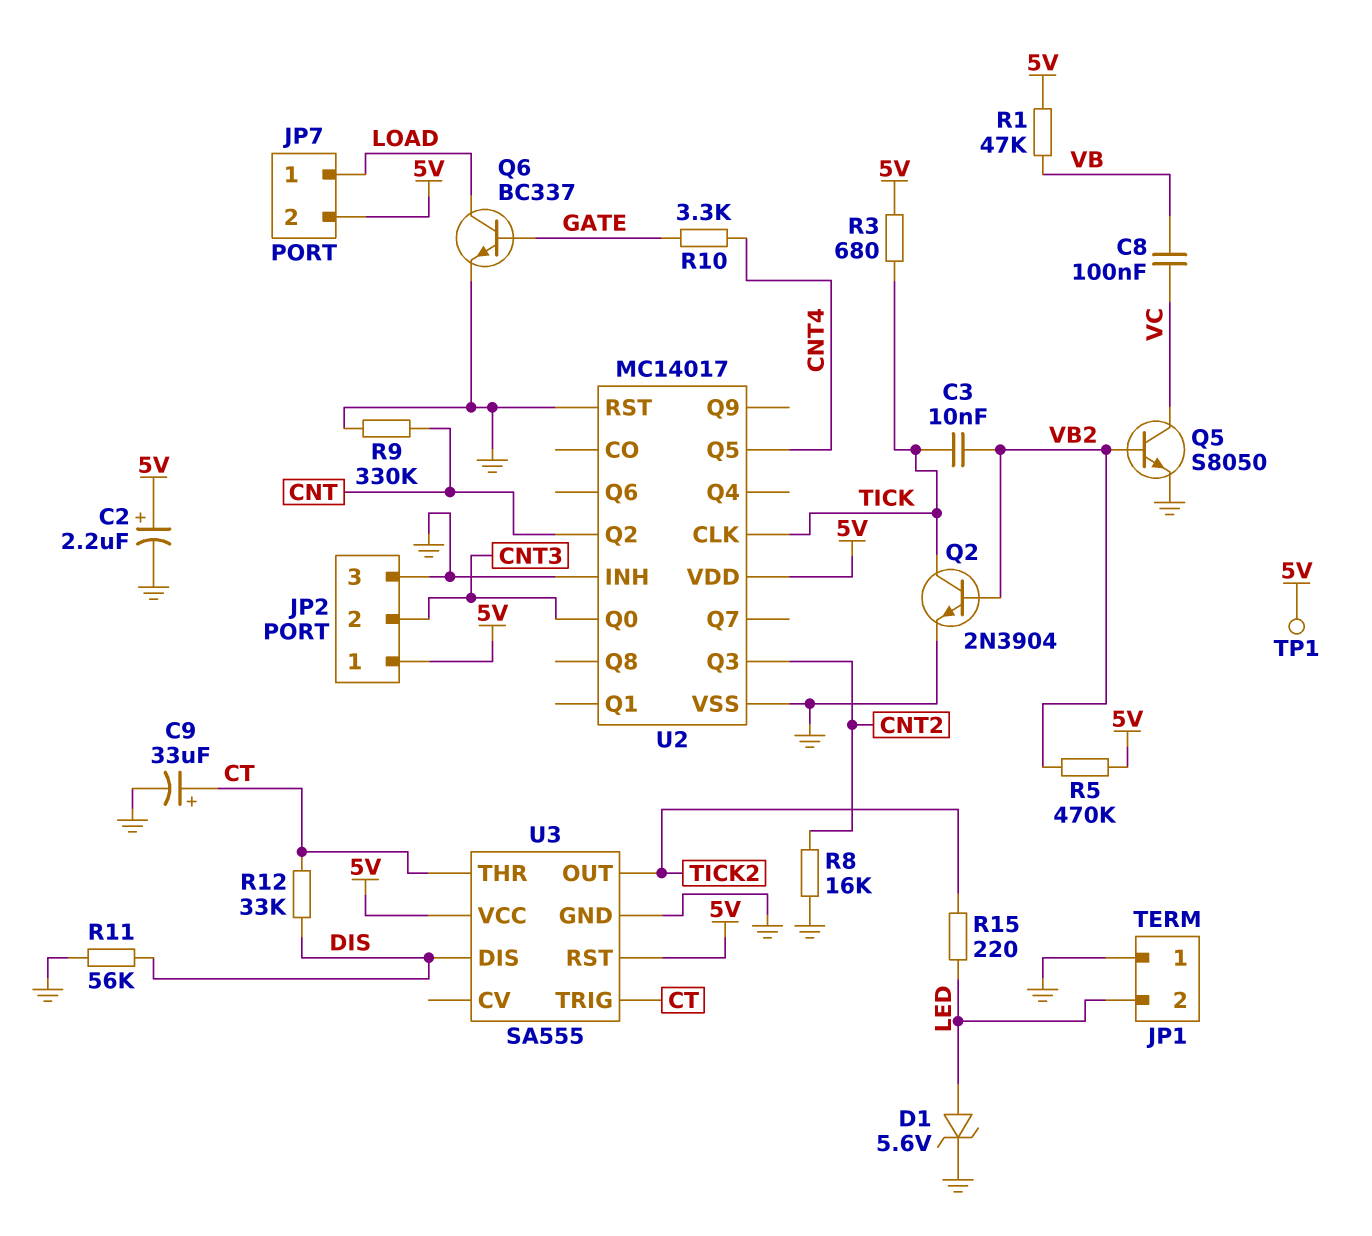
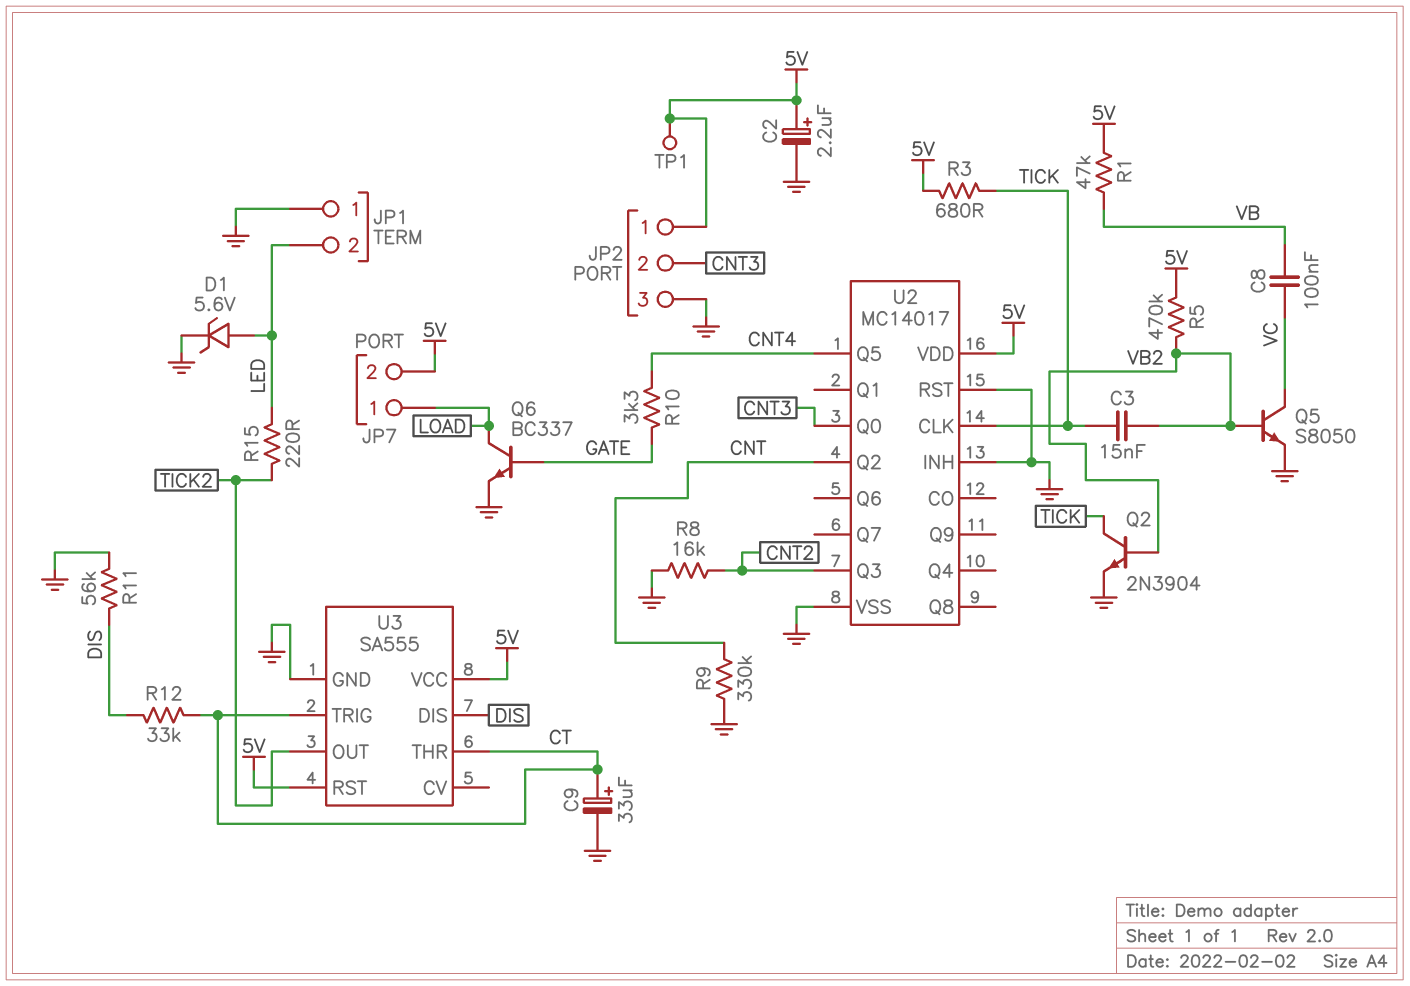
C3: 10nF (TICK, VB2) -> 15nF (TICK, VB2)

